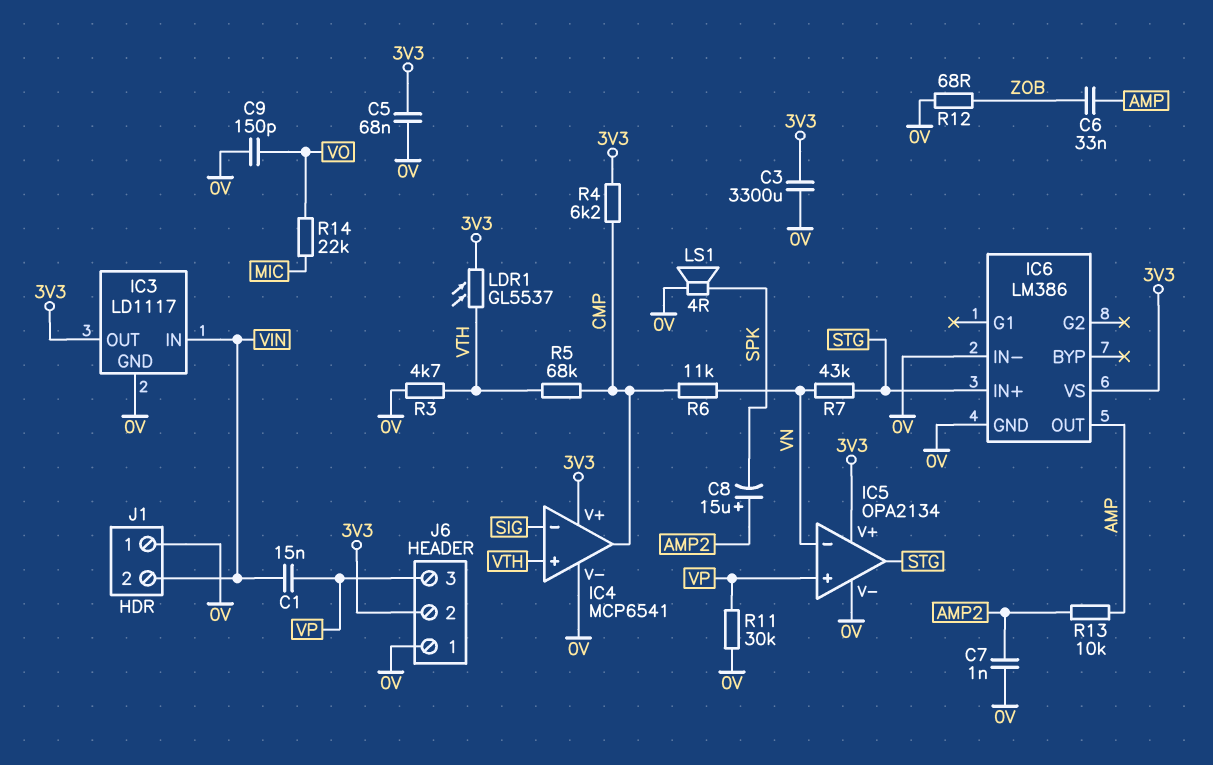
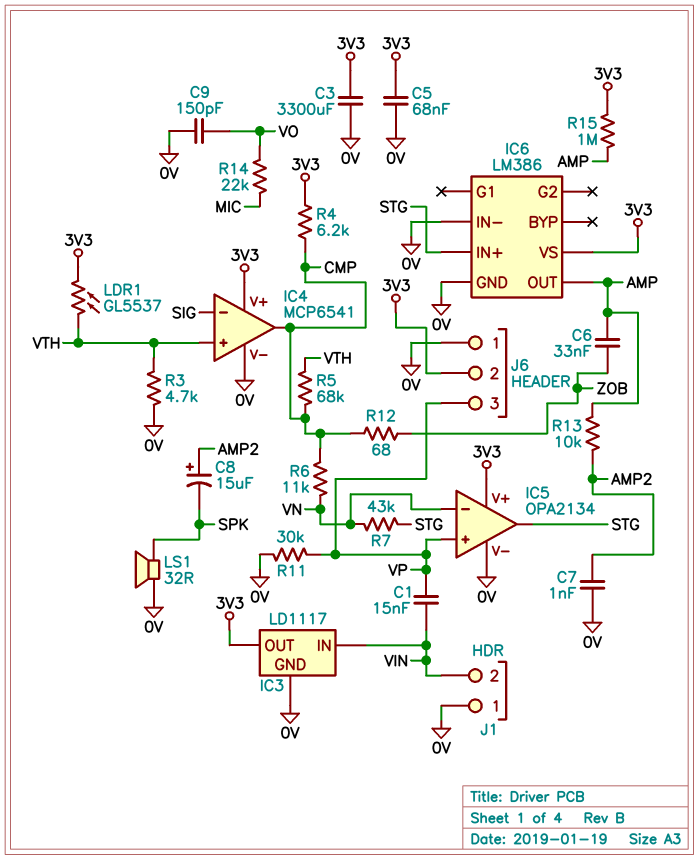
LS1: speaker 4R (0V, SPK) -> speaker 32R (0V, SPK)
R12: 68 (0V, ZOB) -> 68 (CMP, ZOB)
R15: none -> 1M (3V3, AMP)

